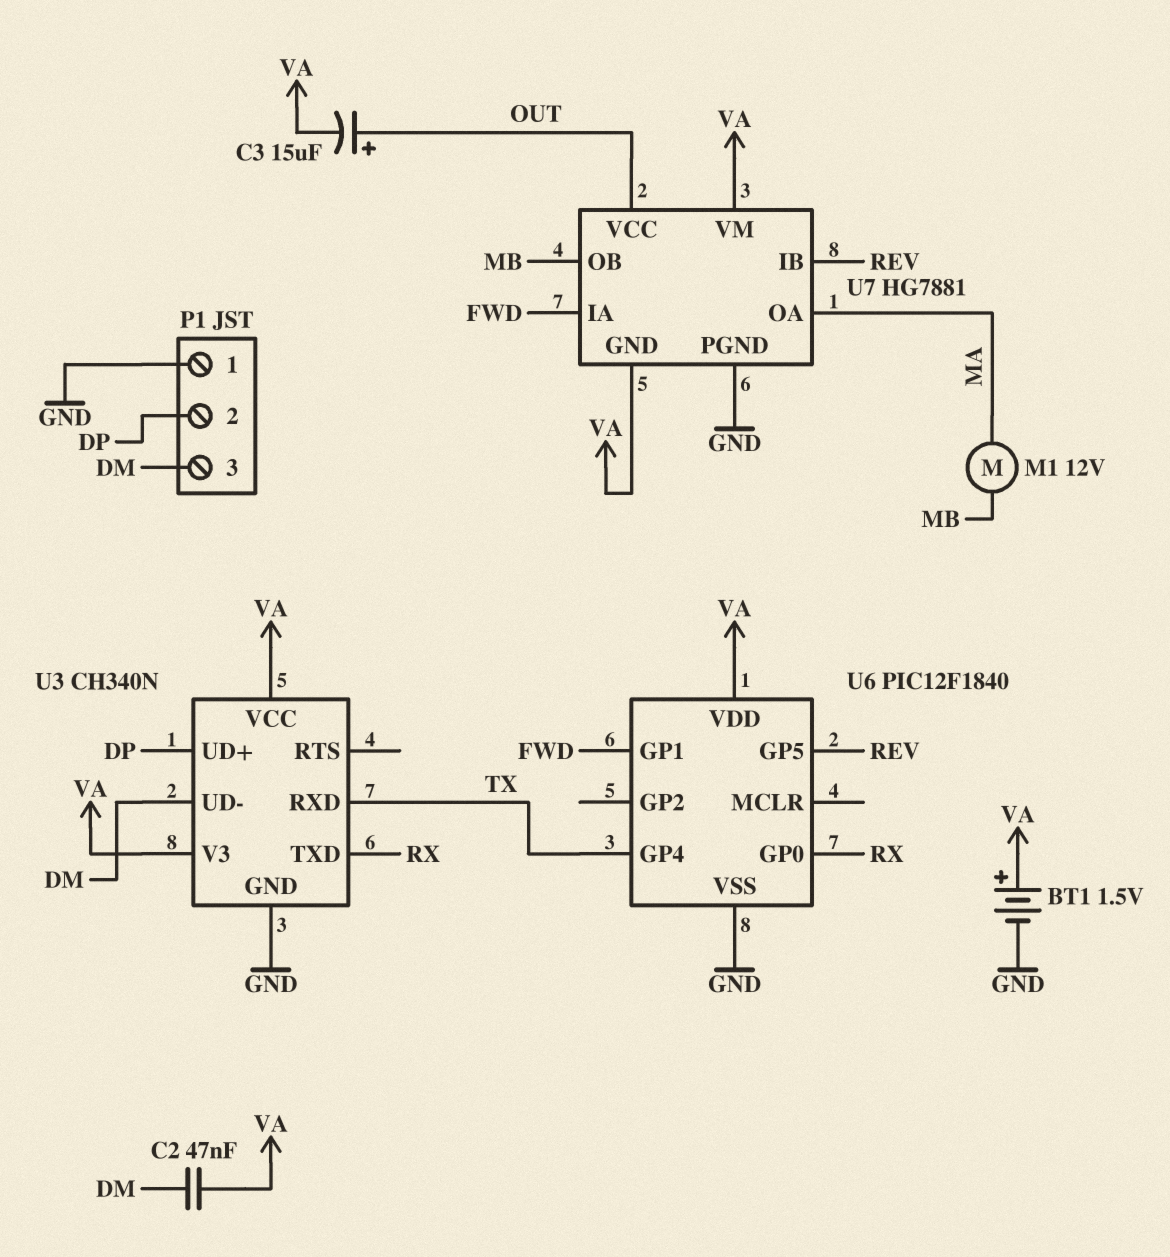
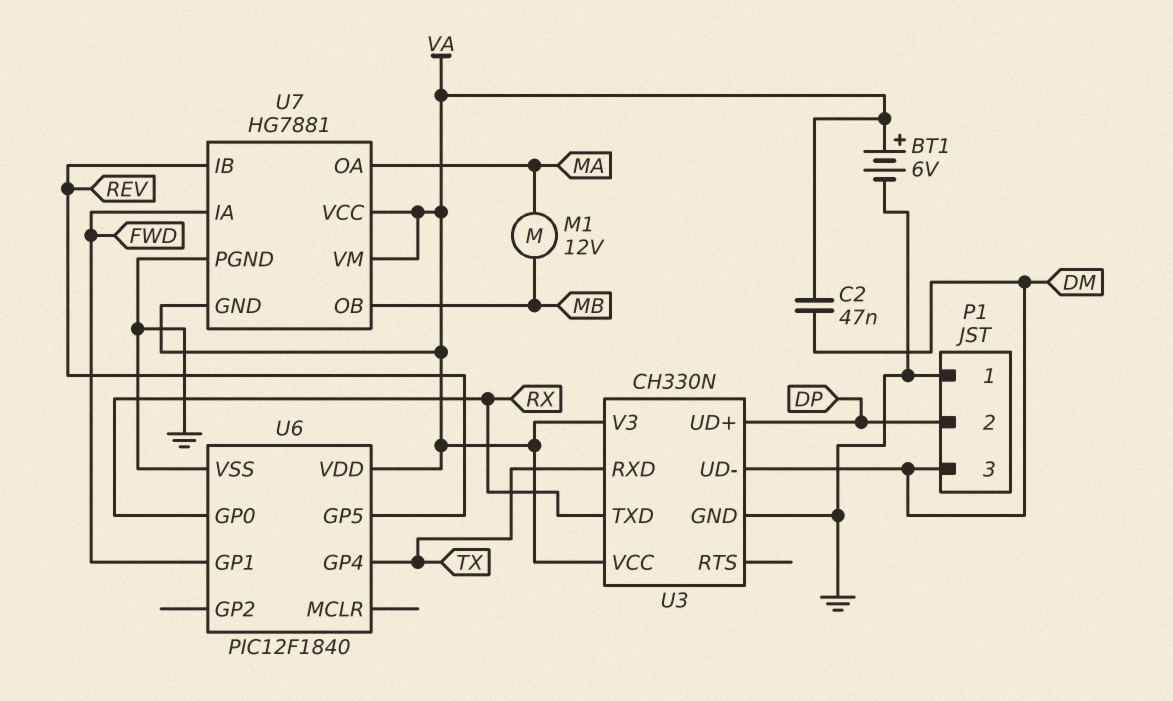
BT1: 1.5V (plus VA, minus GND) -> 6V (plus VA, minus GND)
C3: 15uF (plus OUT, minus VA) -> none
U3: CH340N -> CH330N
U7 pin VCC: OUT -> VA

